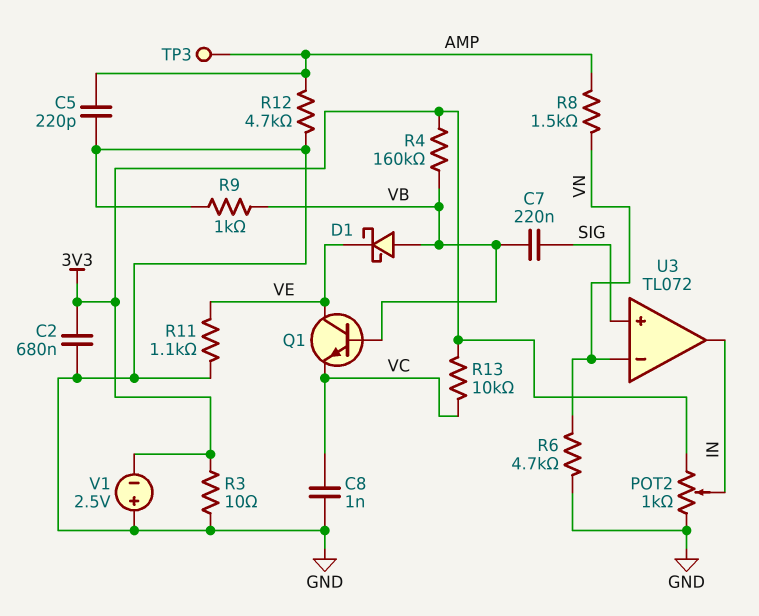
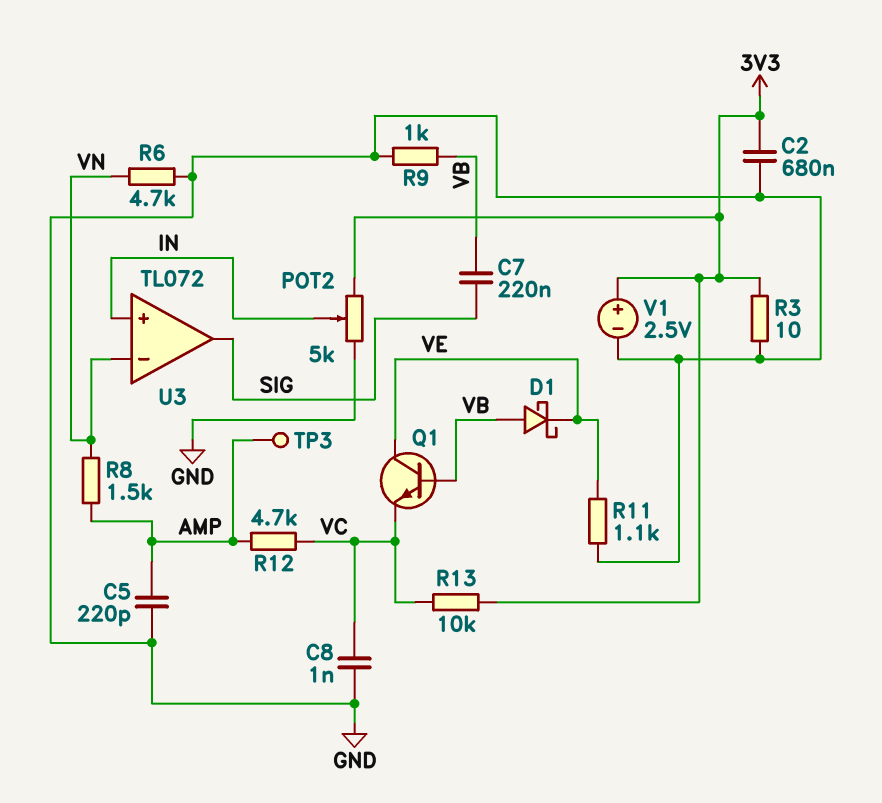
POT2: 1k (3V3, GND, wiper IN) -> 5k (3V3, GND, wiper IN)
R4: 160k (3V3, VB) -> none
R12: 4.7k (AMP, GND) -> 4.7k (AMP, VC)
U3 pin in+: SIG -> IN
U3 pin out: IN -> SIG
V1: 2.5V (plus GND, minus 3V3) -> 2.5V (plus 3V3, minus GND)

